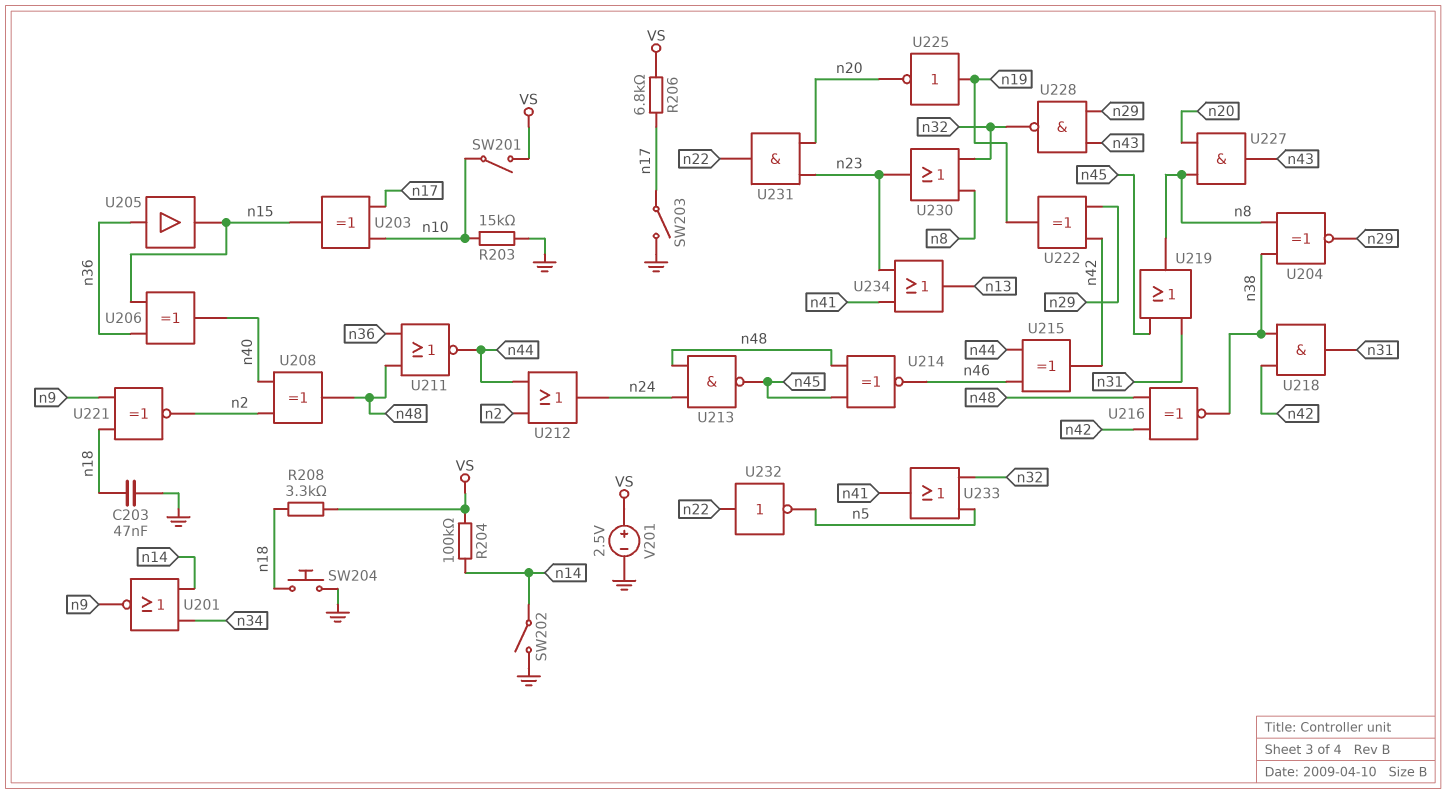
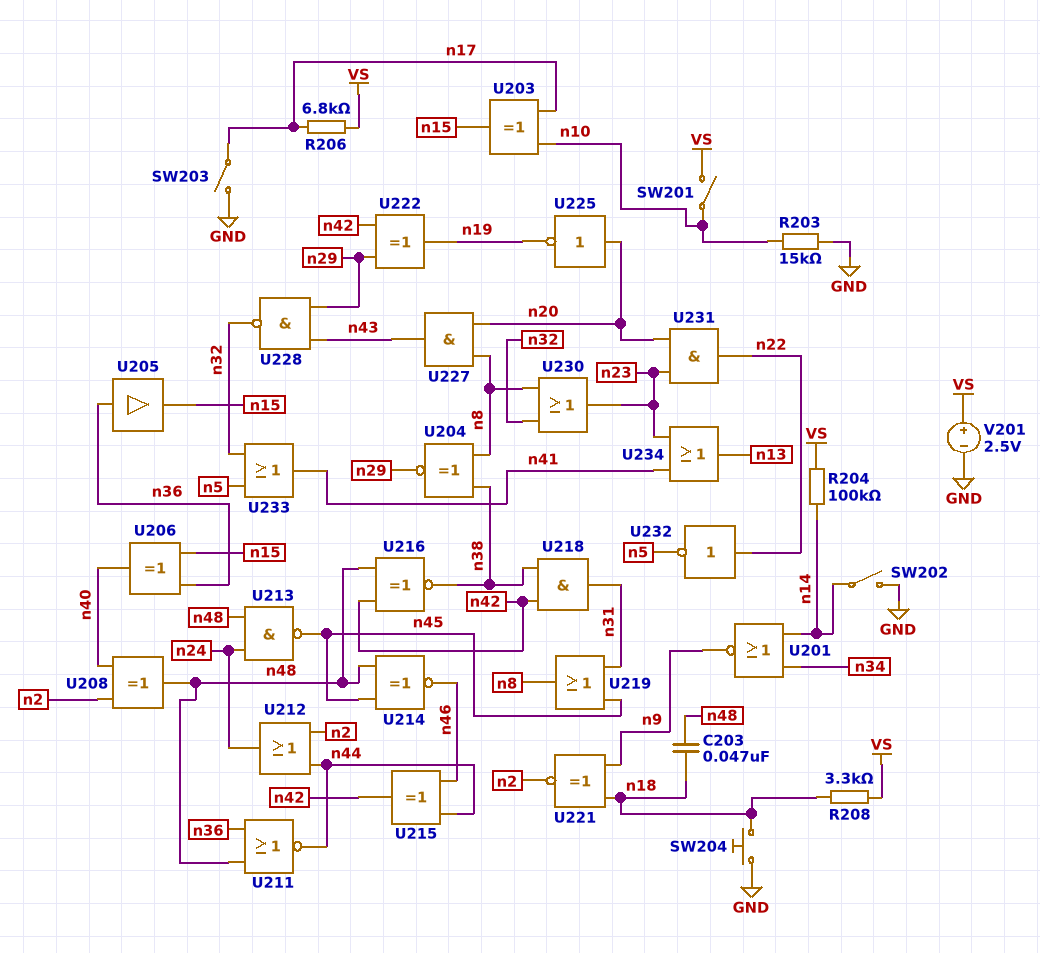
C203: 47nF (GND, n18) -> 47nF (n18, n48)
U225: NOT (in n19, out n20) -> NOT (in n20, out n19)

